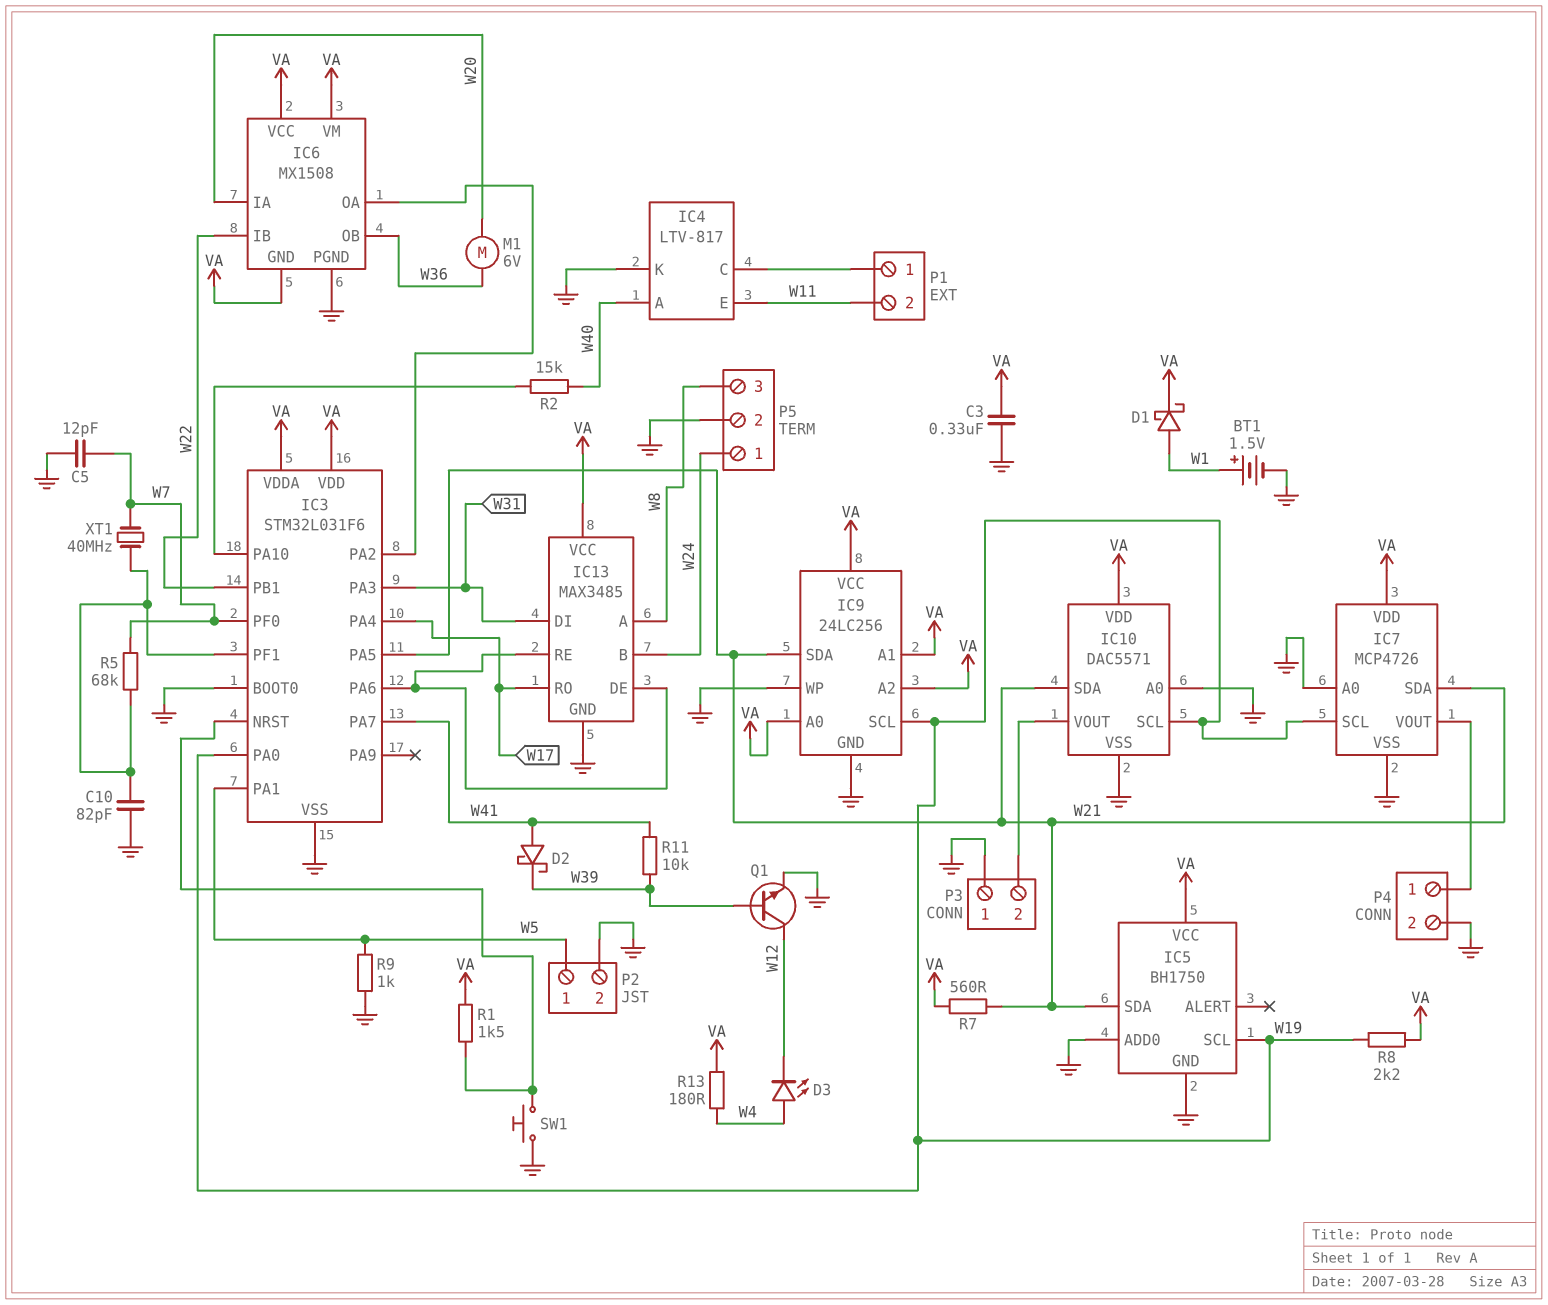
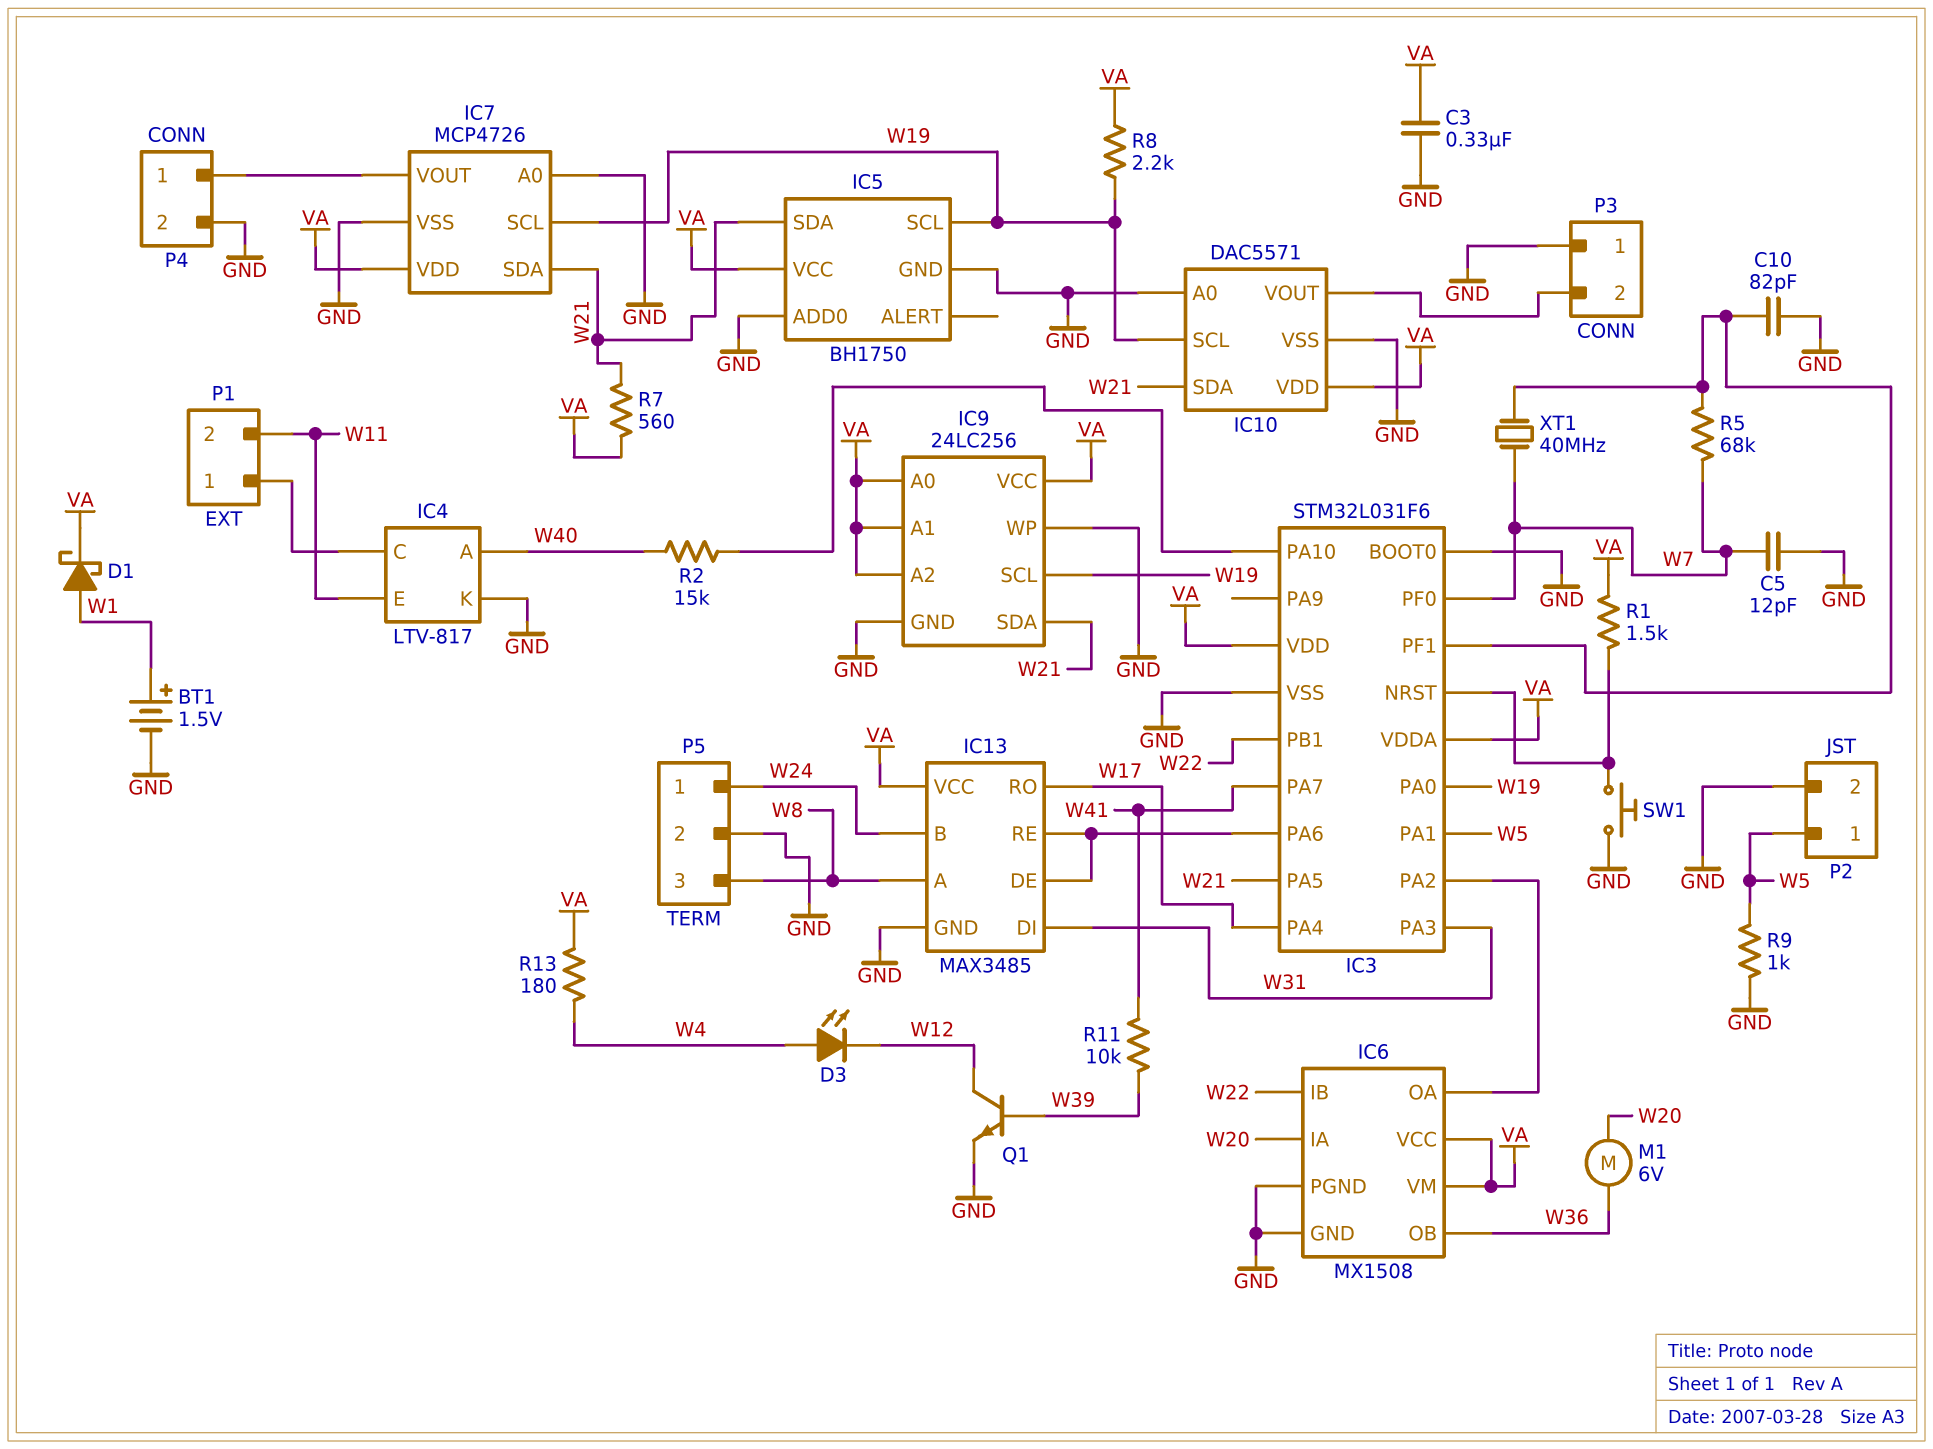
D2: schottky (A W41, K W39) -> none
IC6 pin GND: VA -> GND

